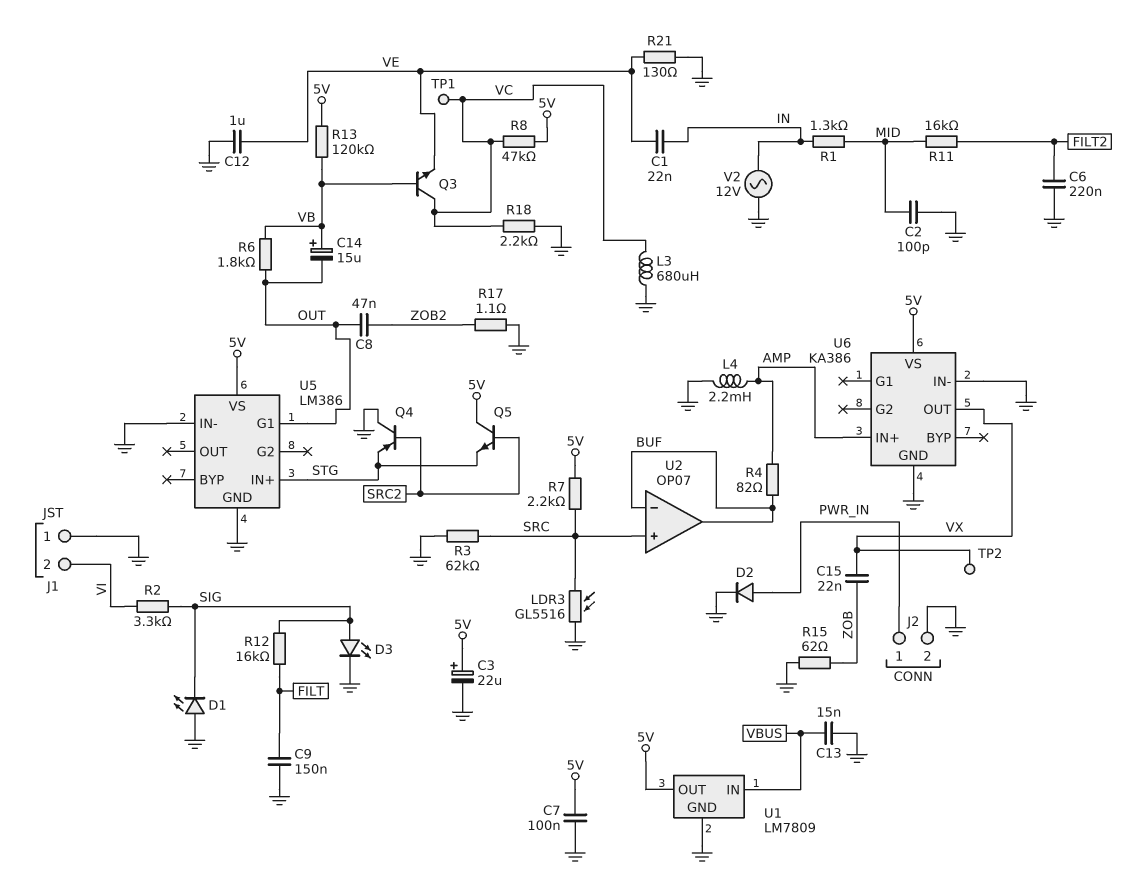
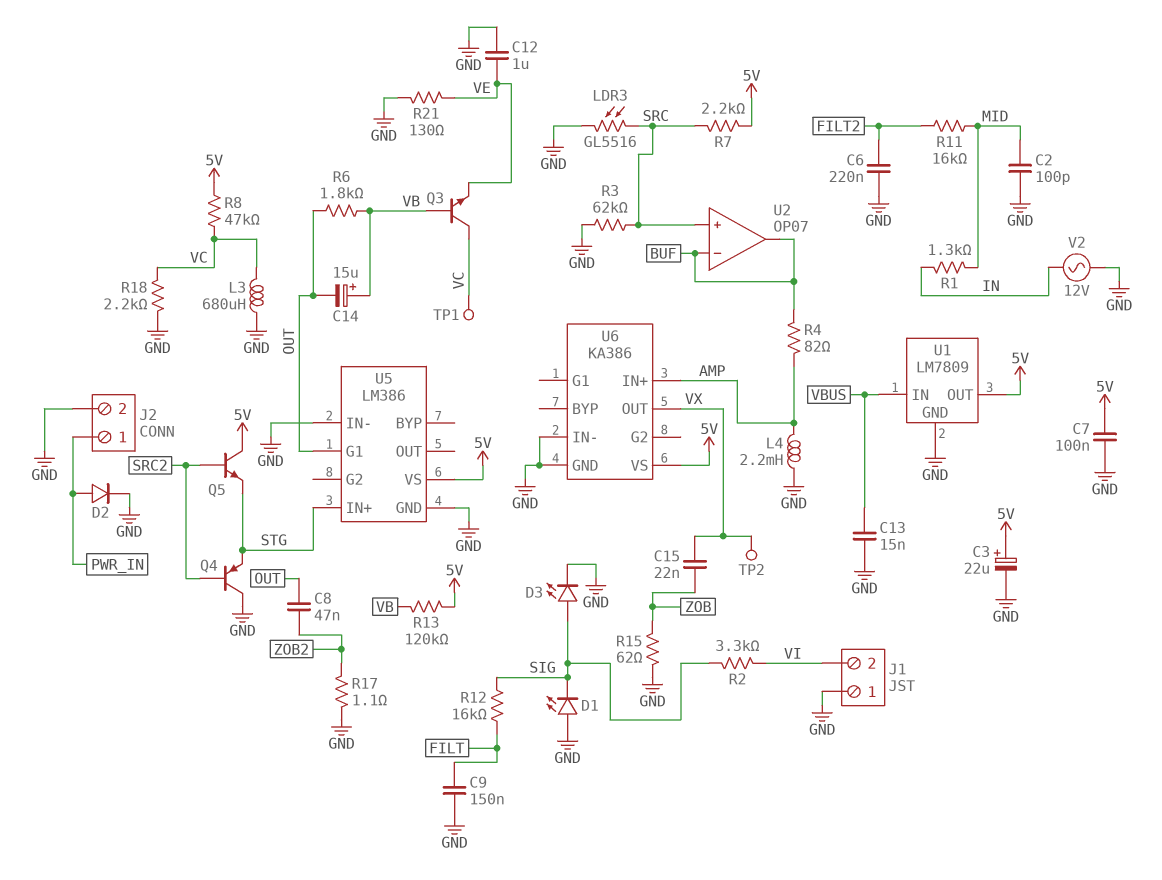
C1: 22nF (IN, VE) -> none

